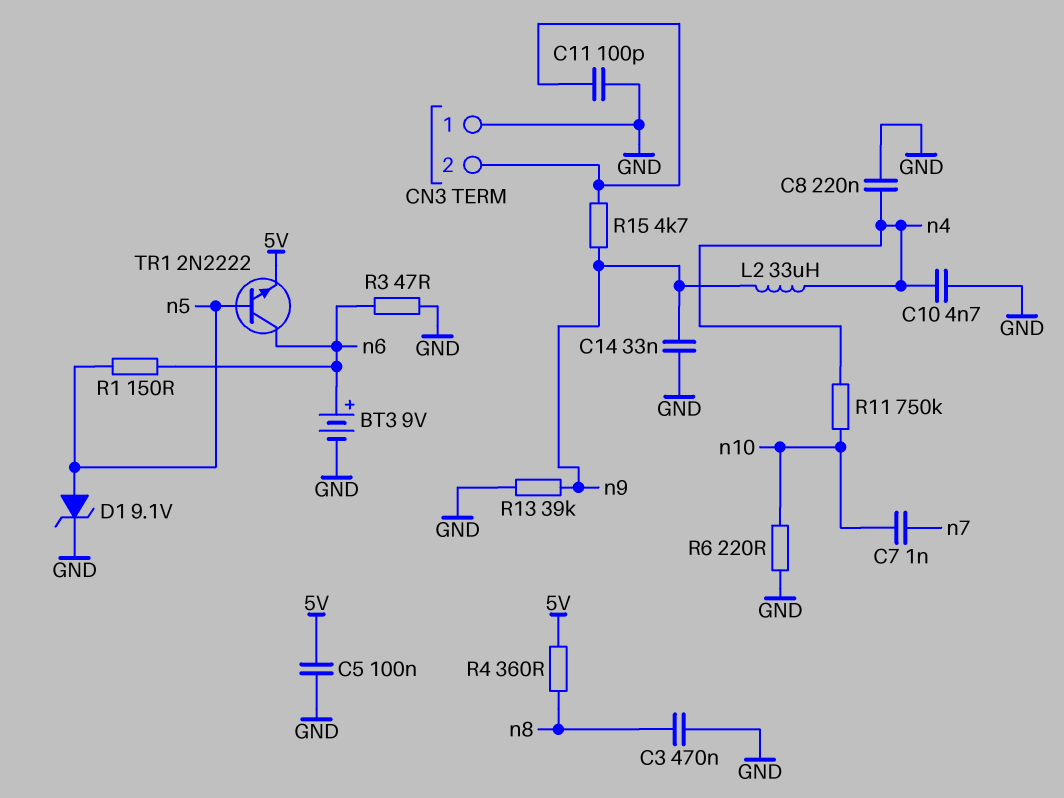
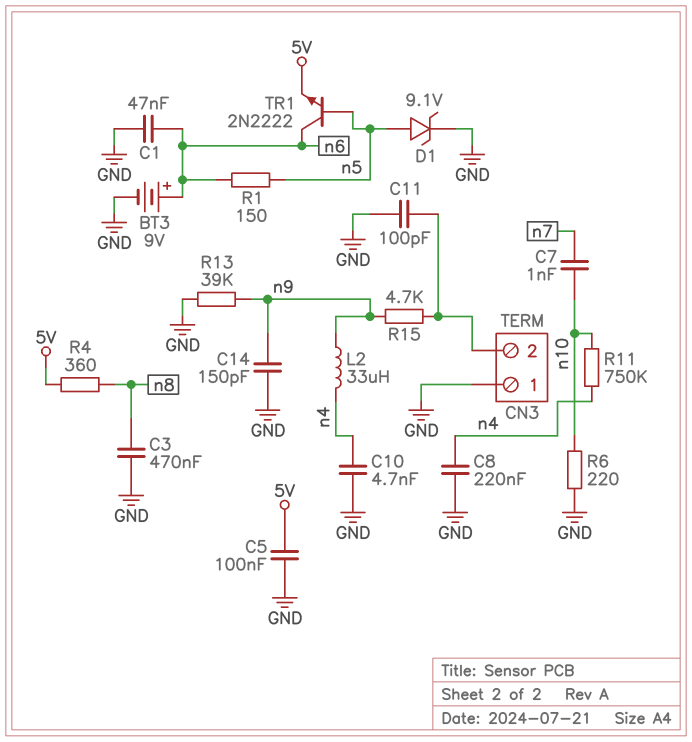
C1: none -> 47nF (GND, n6)
C14: 33nF (GND, n9) -> 150pF (GND, n9)
R3: 47 (GND, n6) -> none

